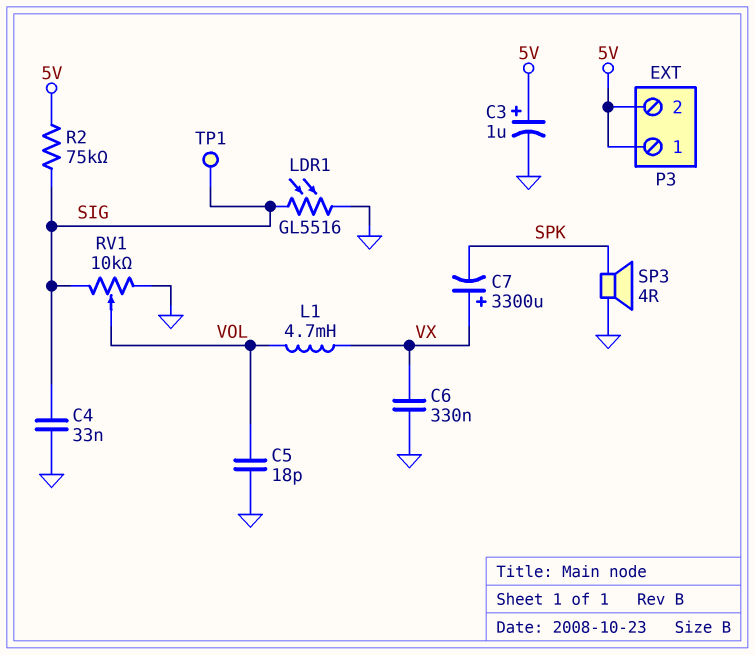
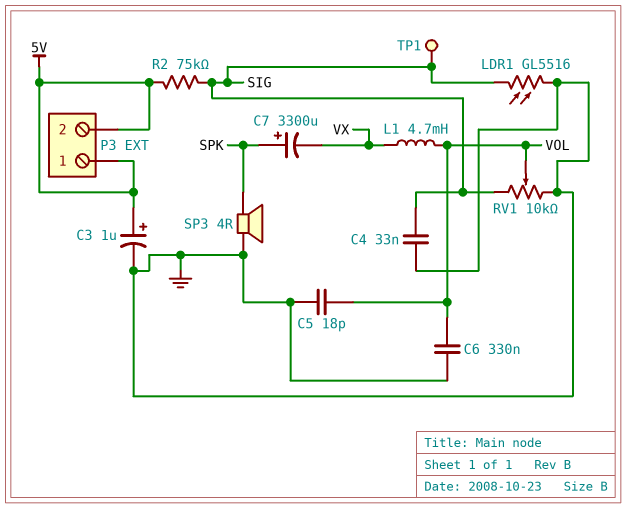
C6: 330nF (GND, VX) -> 330nF (GND, VOL)
C7: 3300uF (plus VX, minus SPK) -> 3300uF (plus SPK, minus VX)

